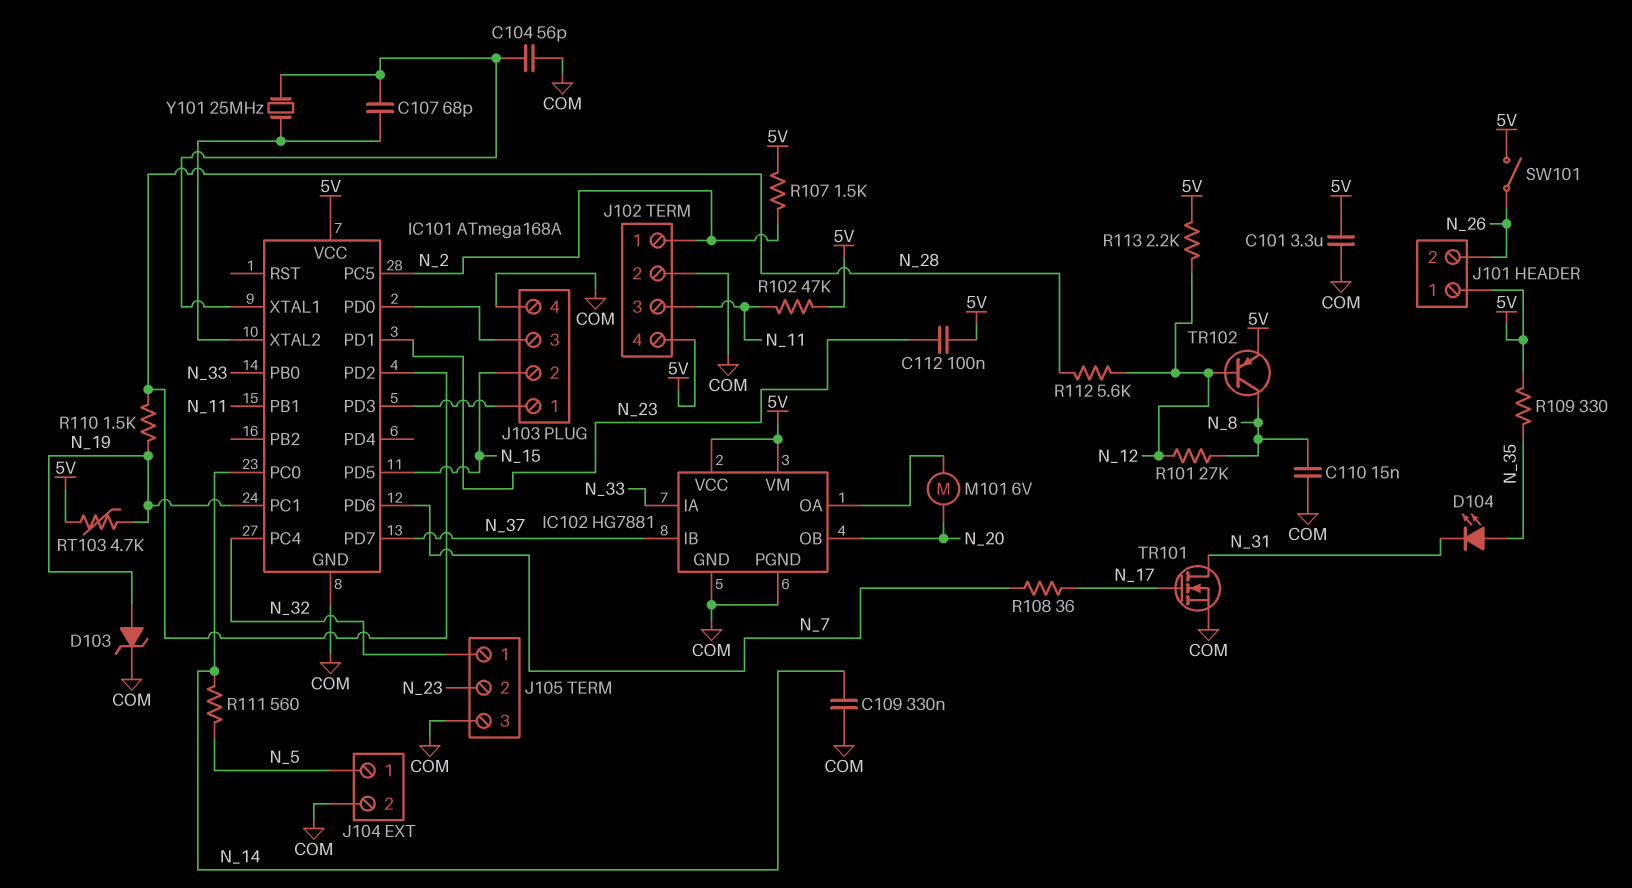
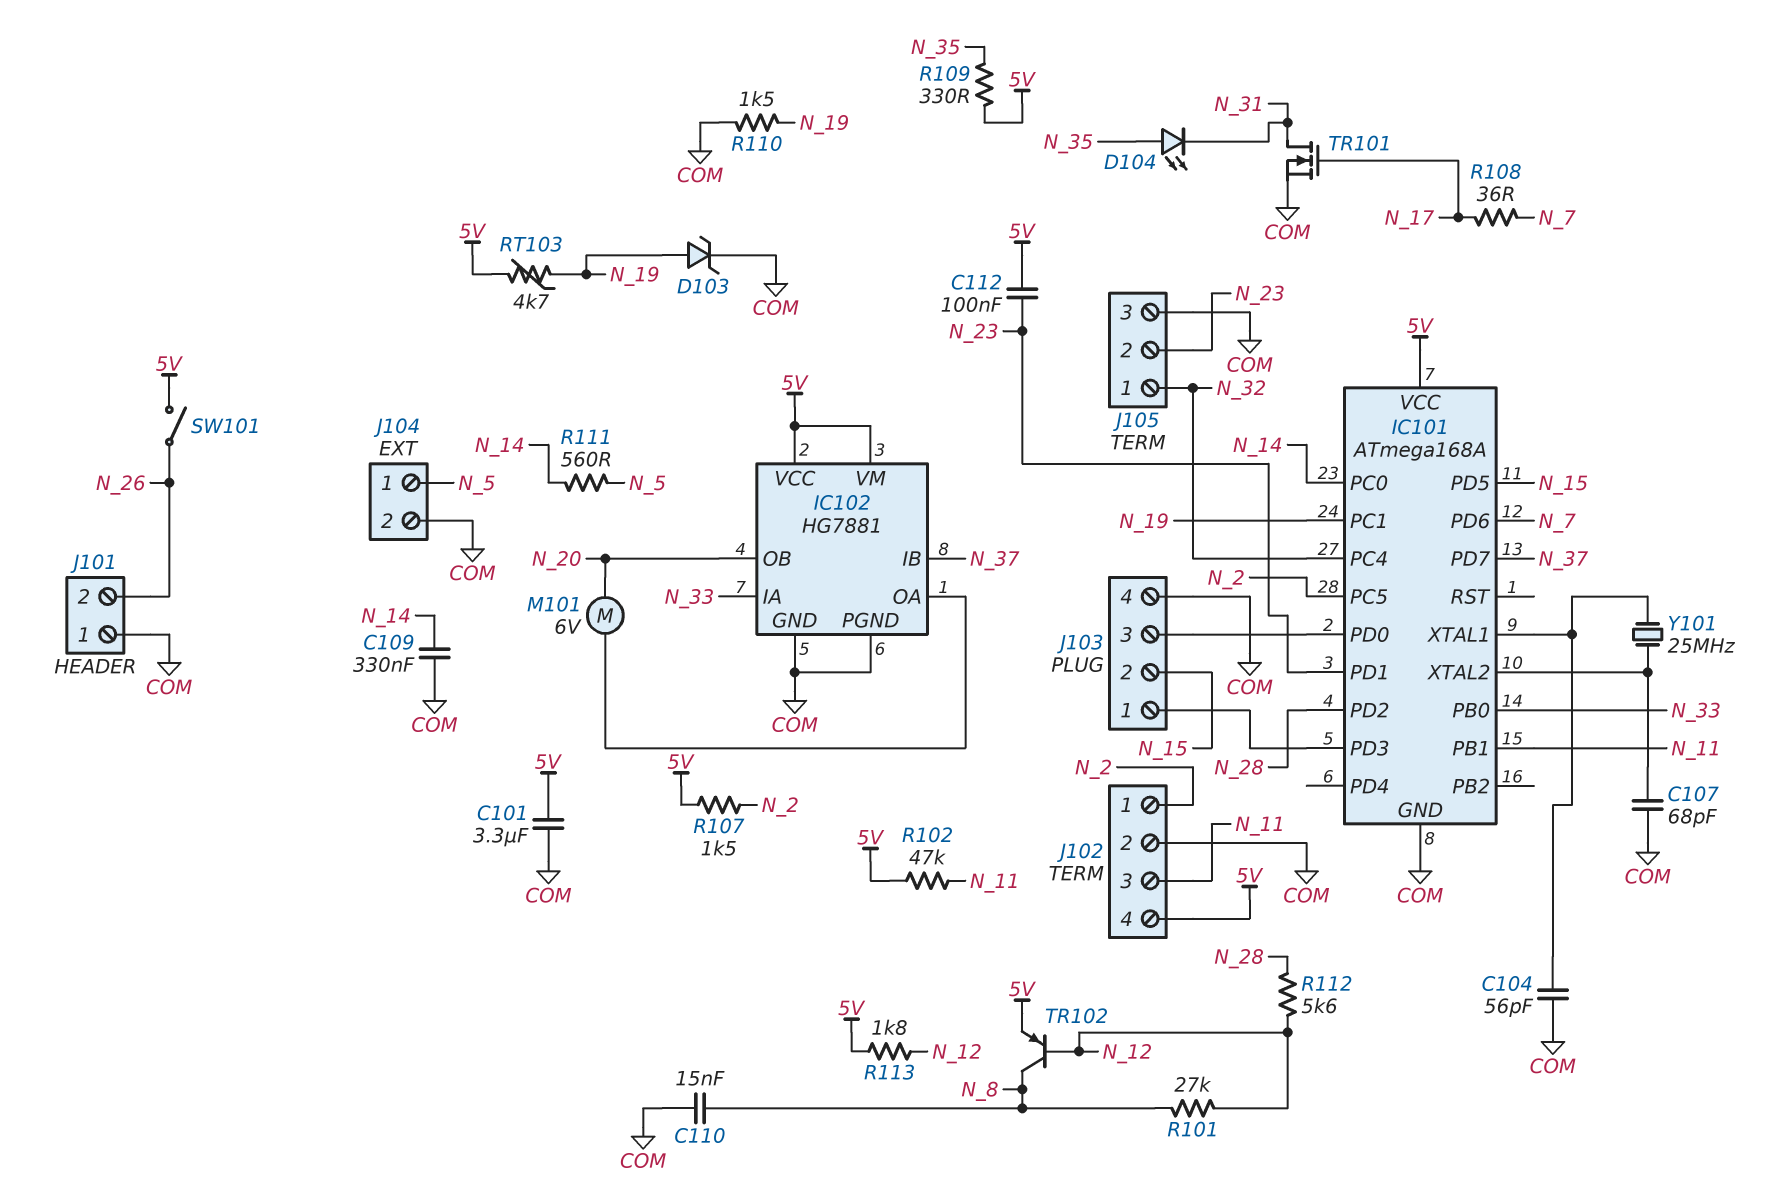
C107: 68pF (IC101/XTAL1, IC101/XTAL2) -> 68pF (COM, IC101/XTAL2)
J101 pin 1: 5V -> COM
R110: 1.5k (N_19, N_28) -> 1.5k (COM, N_19)
R113: 2.2k (5V, N_12) -> 1.8k (5V, N_12)

